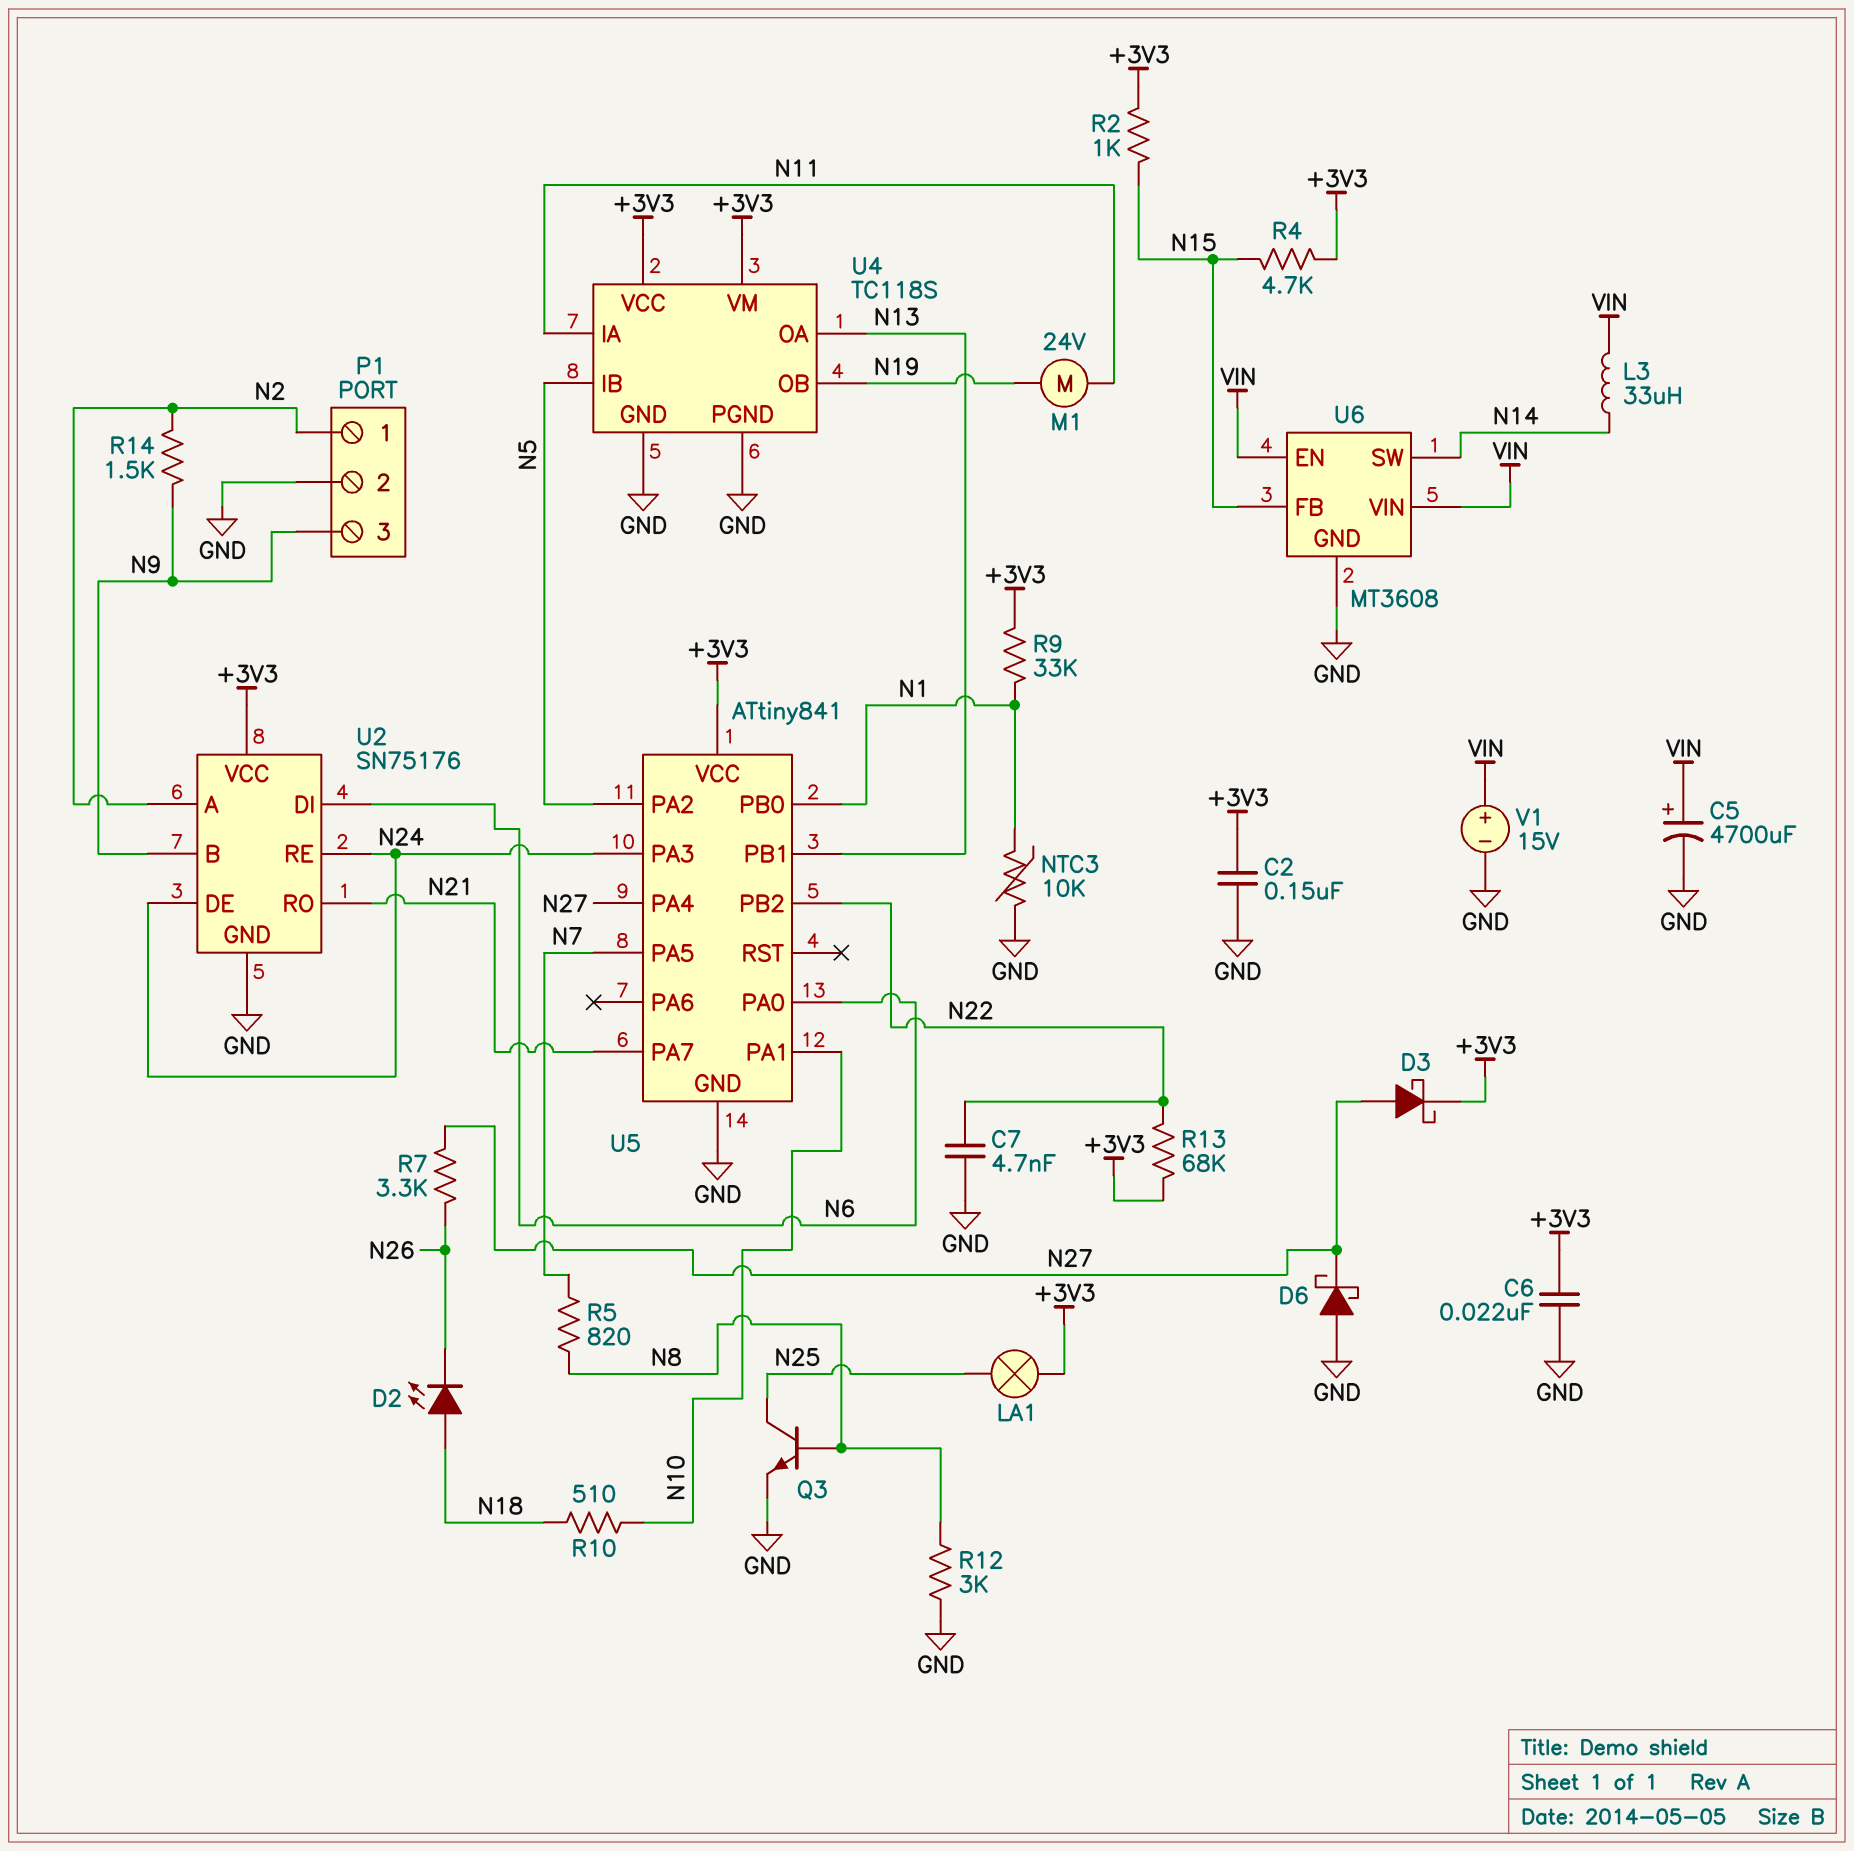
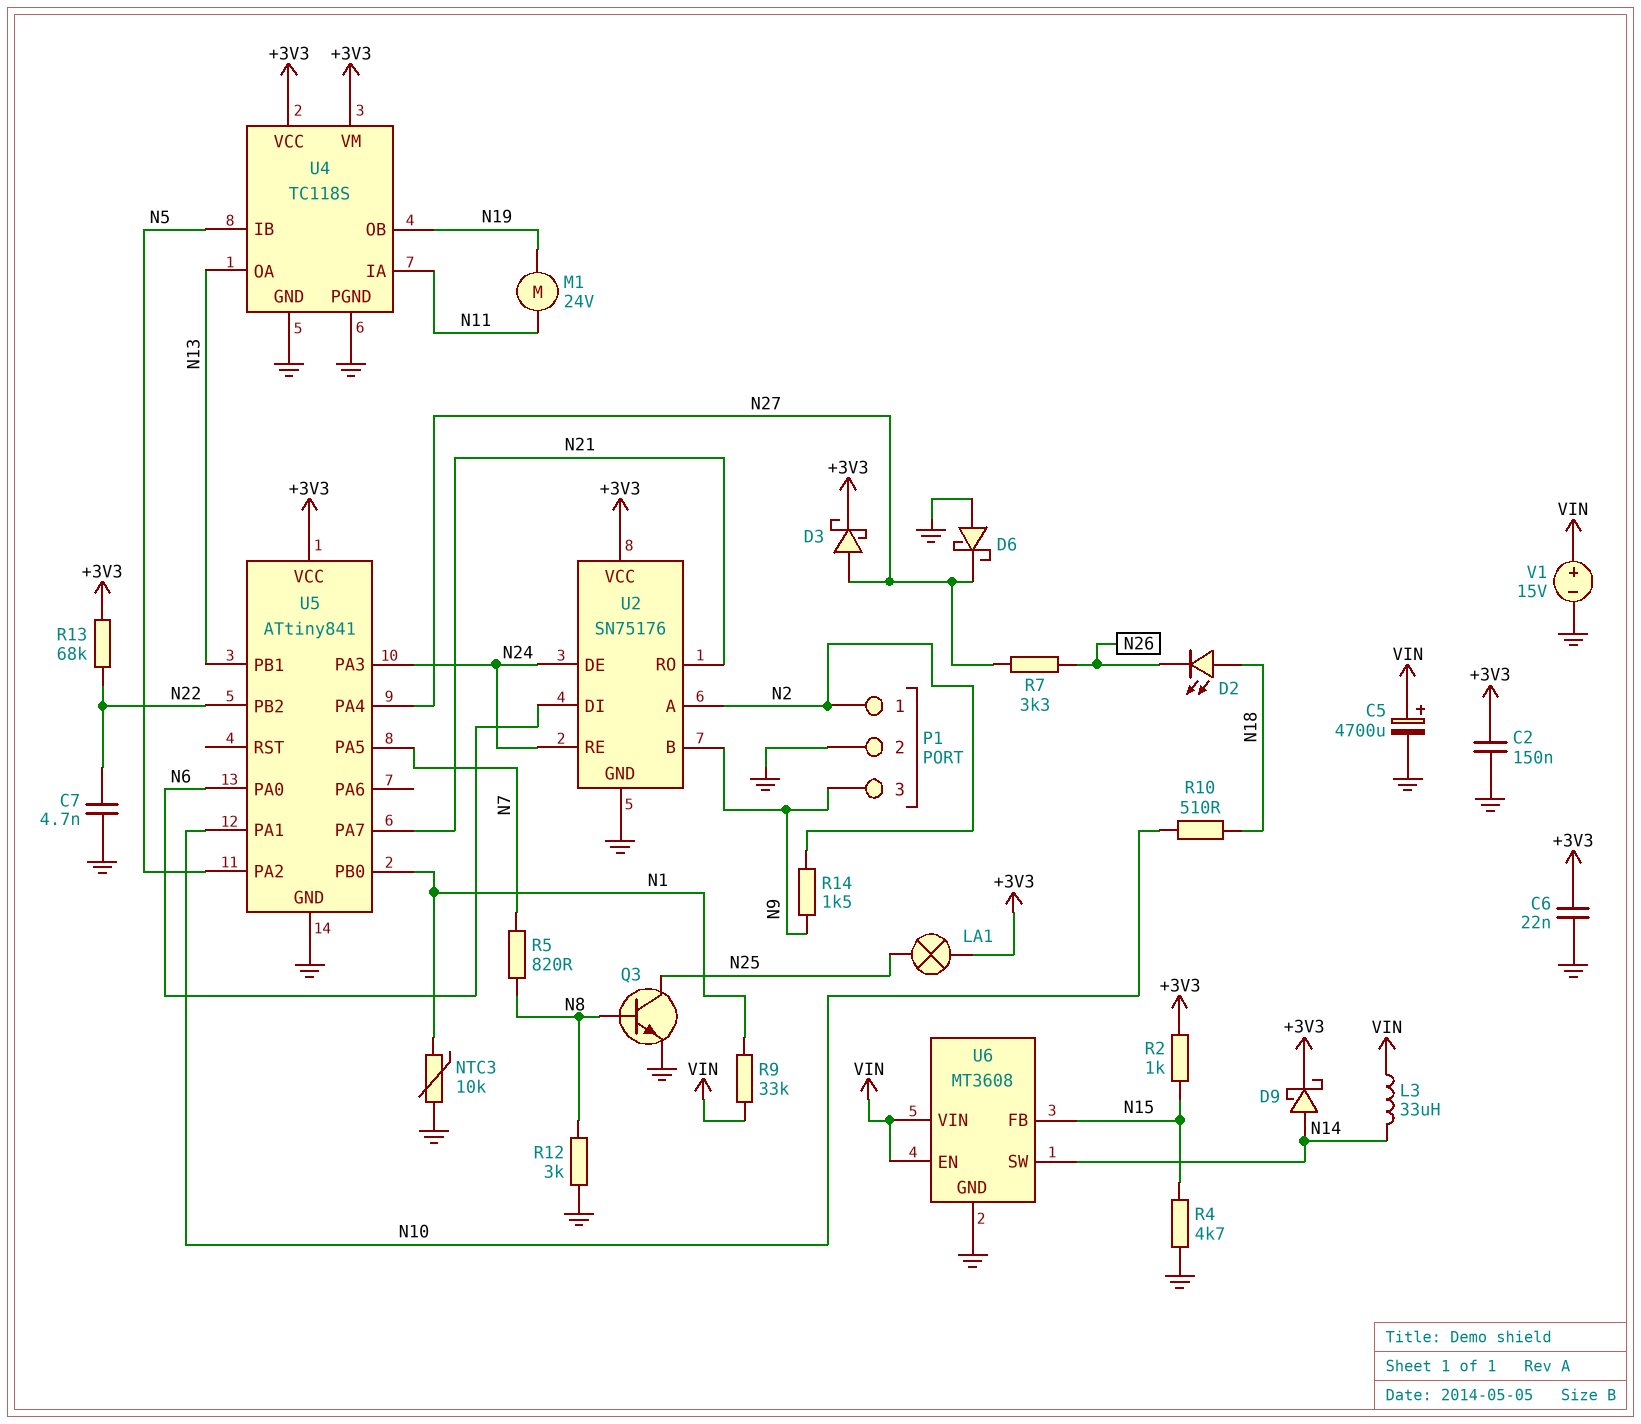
D9: none -> schottky (A N14, K +3V3)
R4: 4.7k (+3V3, N15) -> 4.7k (GND, N15)
R9: 33k (+3V3, N1) -> 33k (N1, VIN)

